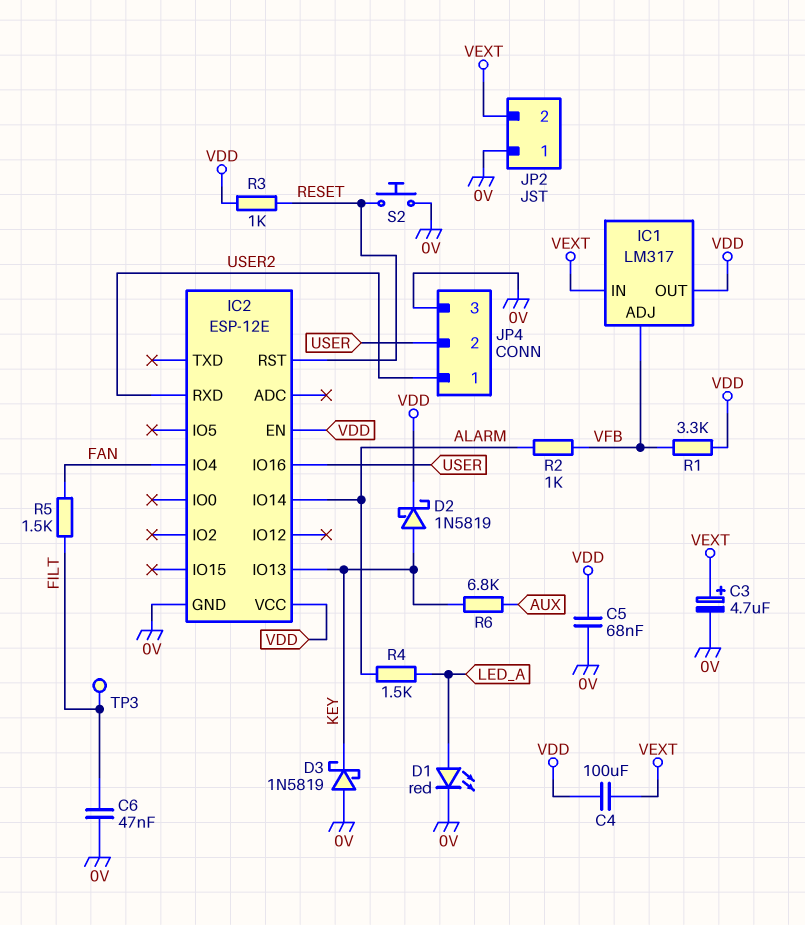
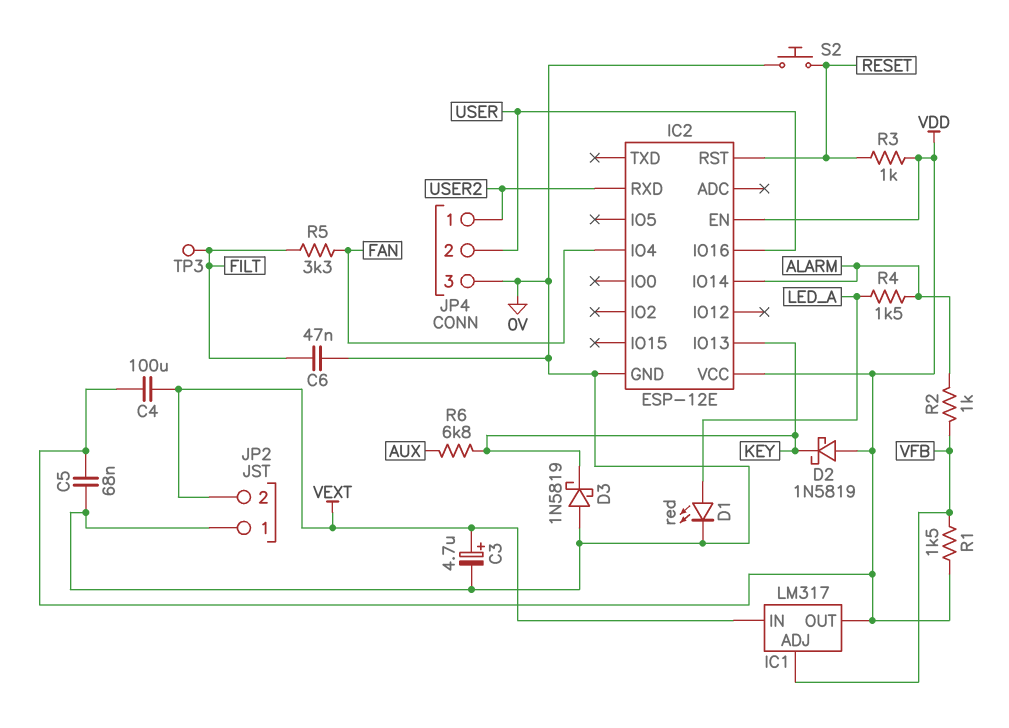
D2: schottky 1N5819 (A KEY, K VDD) -> schottky 1N5819 (A VDD, K KEY)
R1: 3.3k (VDD, VFB) -> 1.5k (VDD, VFB)
R5: 1.5k (FAN, FILT) -> 3.3k (FAN, FILT)

